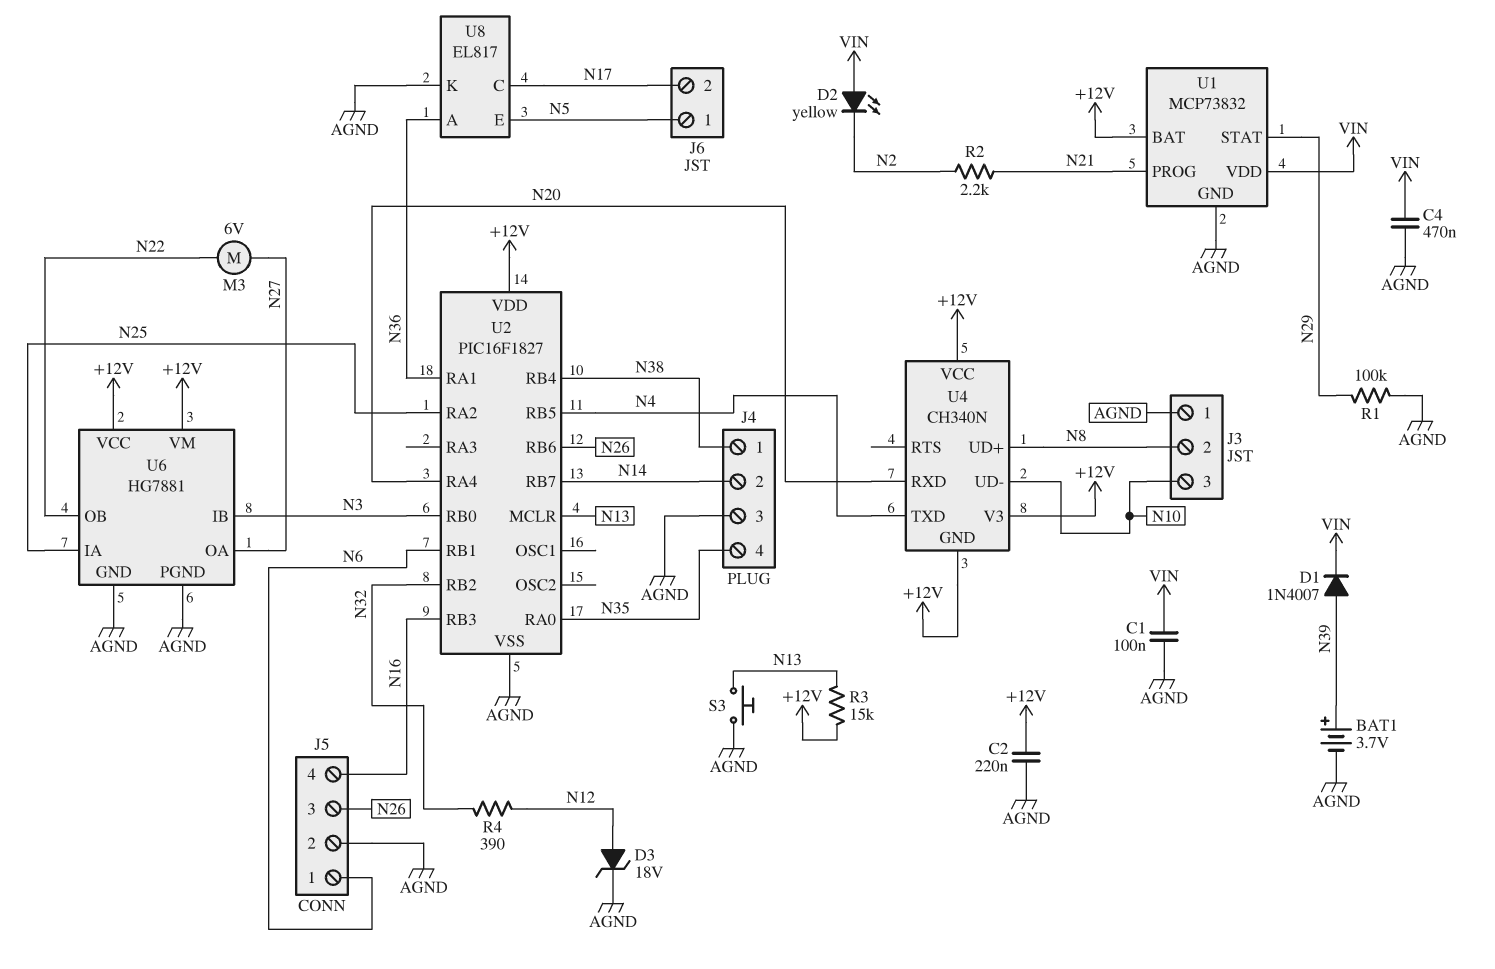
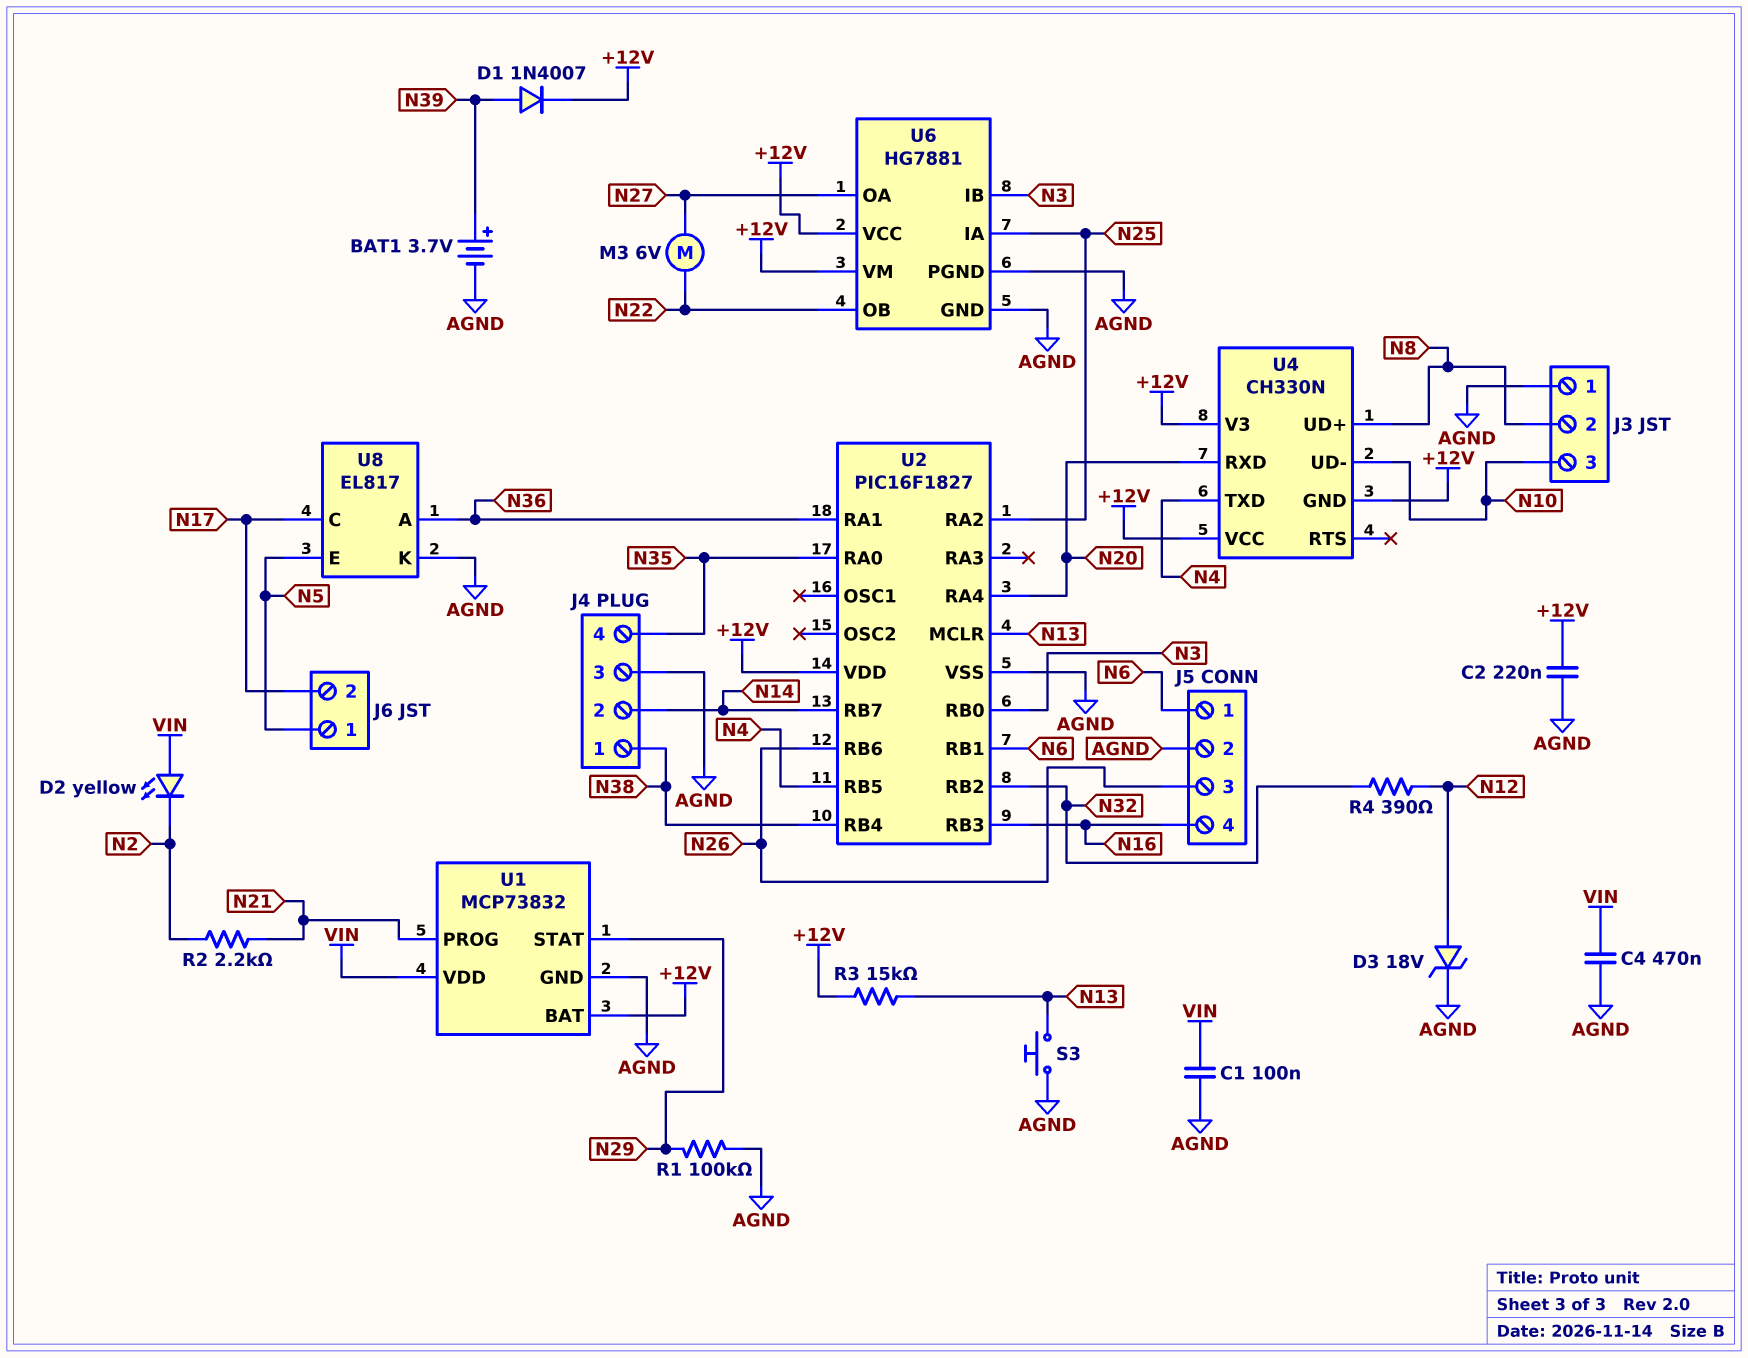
D1: diode 1N4007 (A N39, K VIN) -> diode 1N4007 (A N39, K +12V)
U4: CH340N -> CH330N

